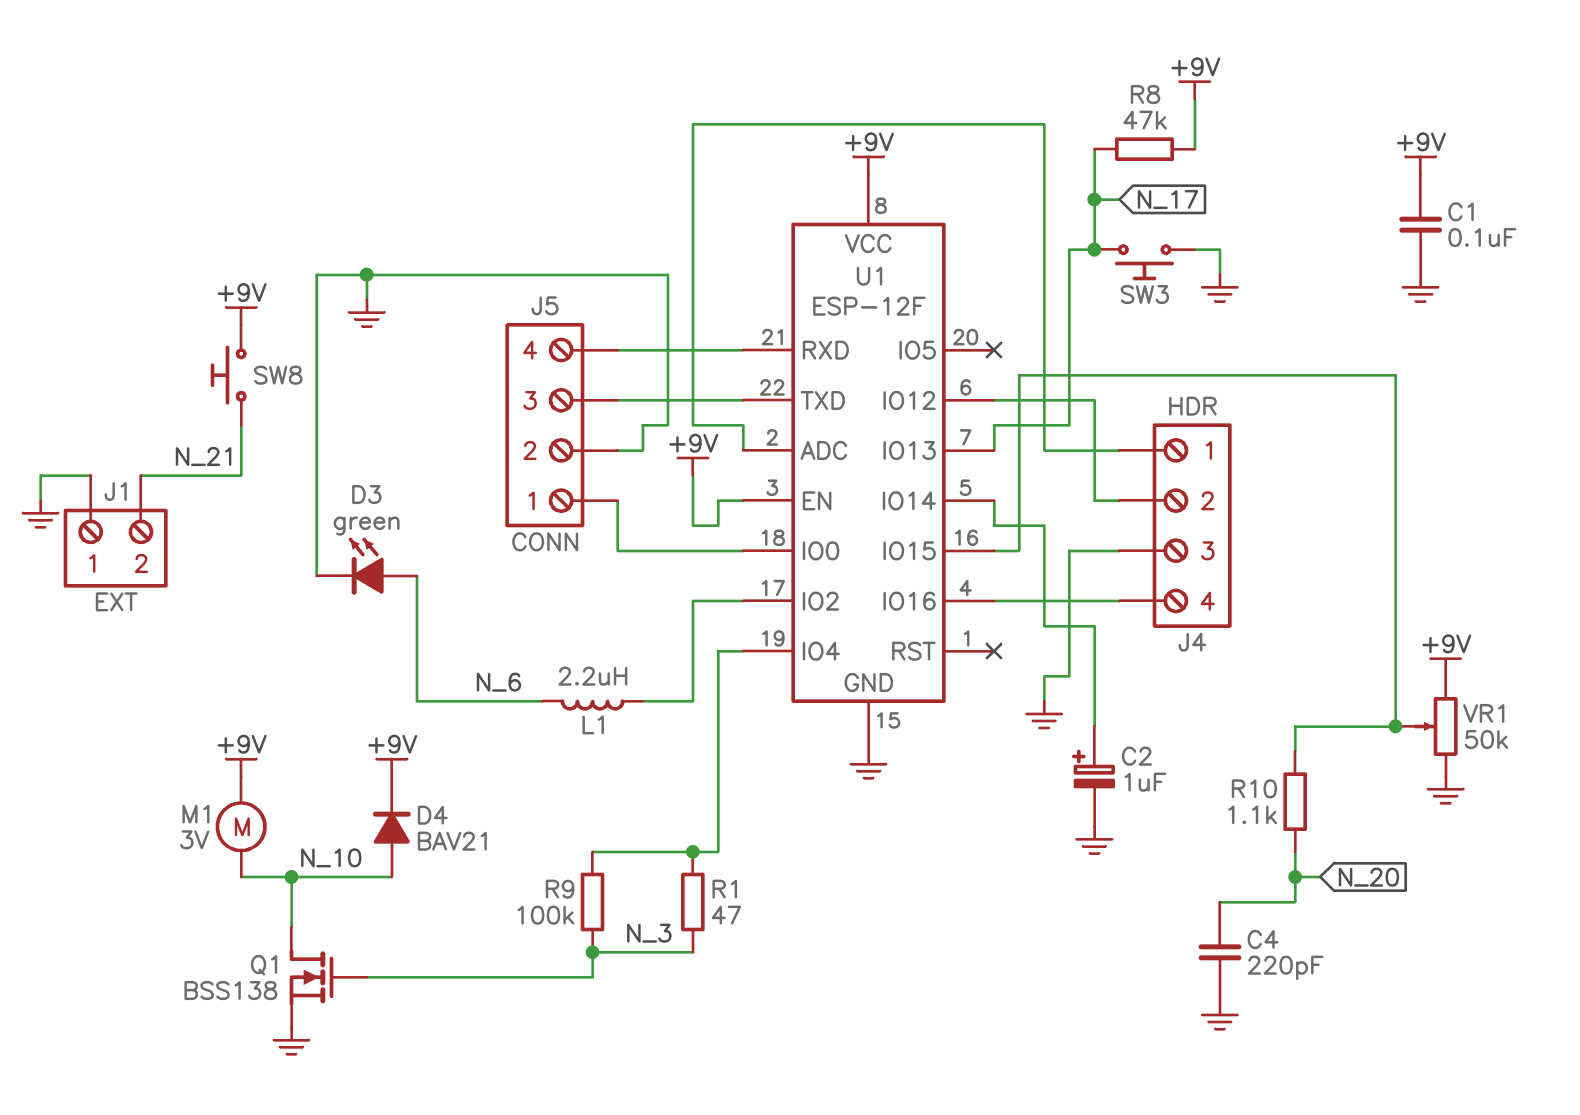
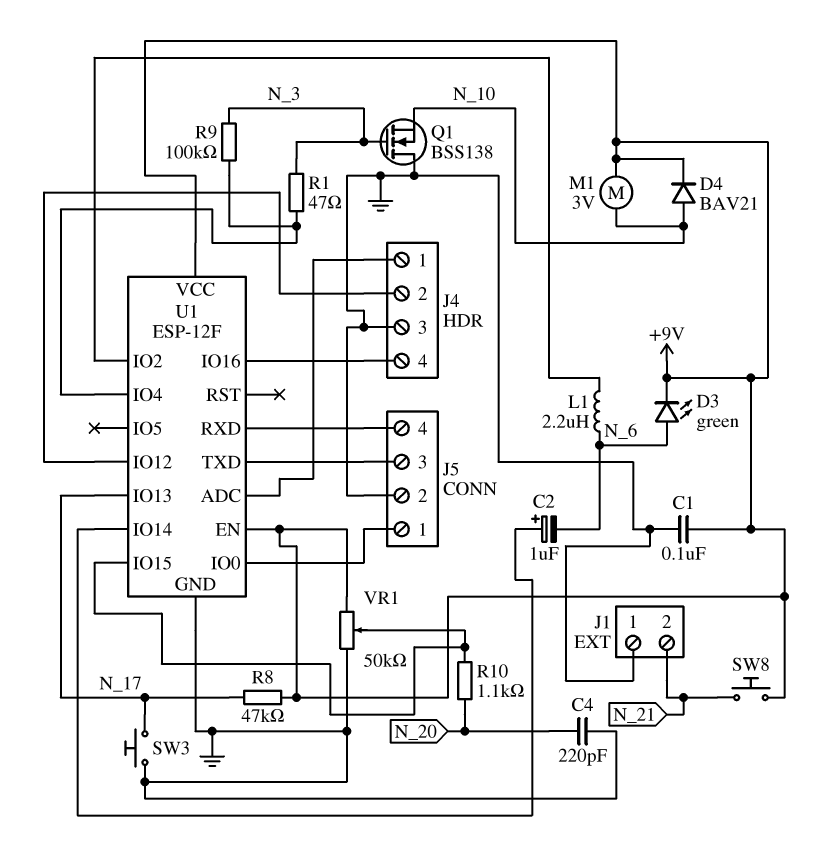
C2: 1uF (plus U1/IO14, minus GND) -> 1uF (plus U1/IO14, minus N_6)
D3: LED green (A N_6, K GND) -> LED green (A N_6, K +9V)
Q1: NMOS BSS138 (G N_3, D N_10, S GND) -> NMOS BSS138 (G N_3, D GND, S N_10)

